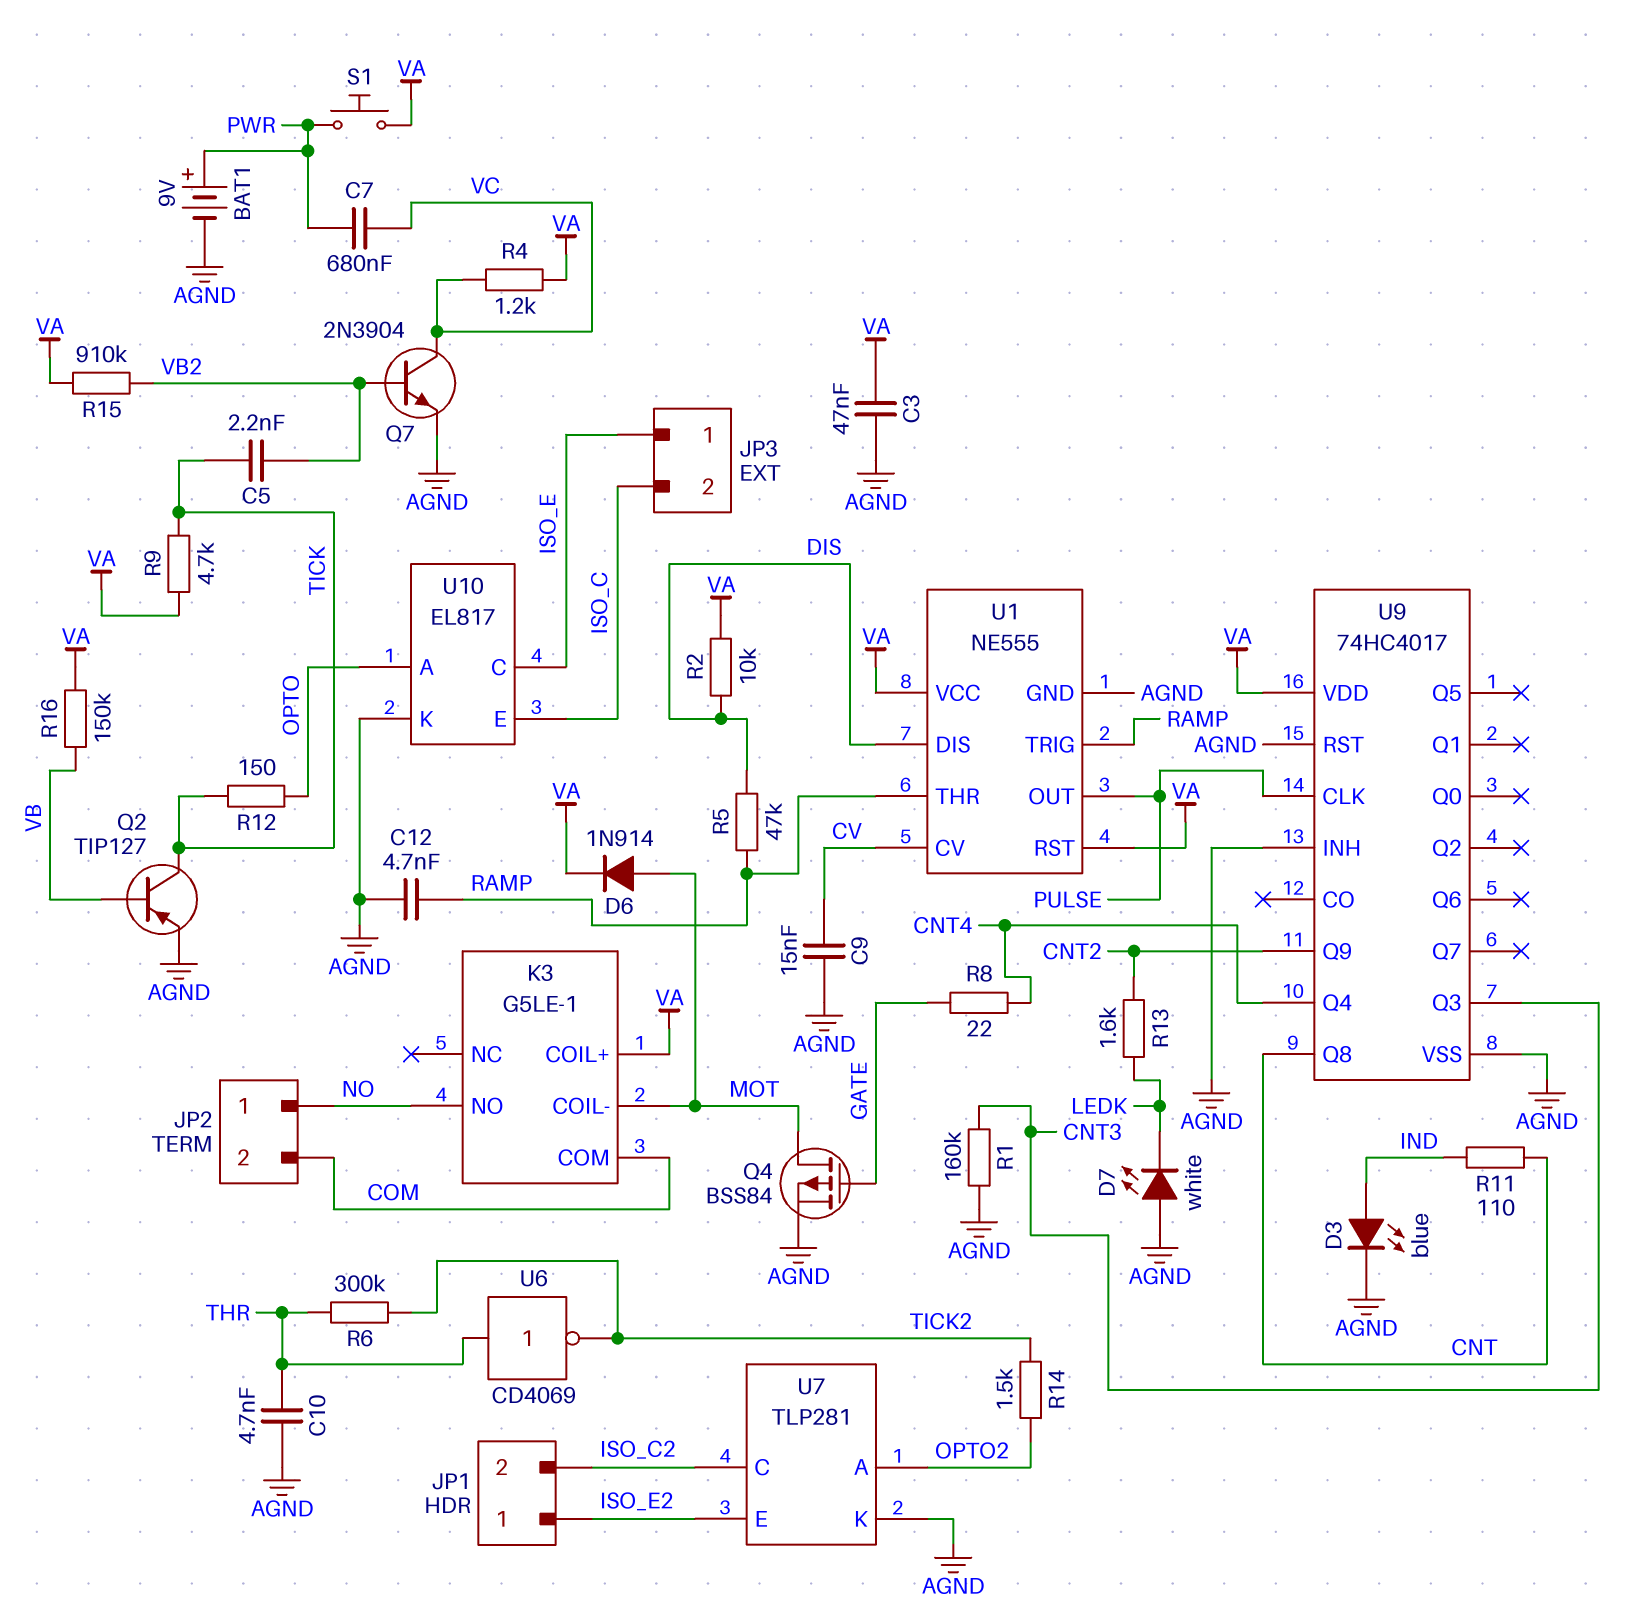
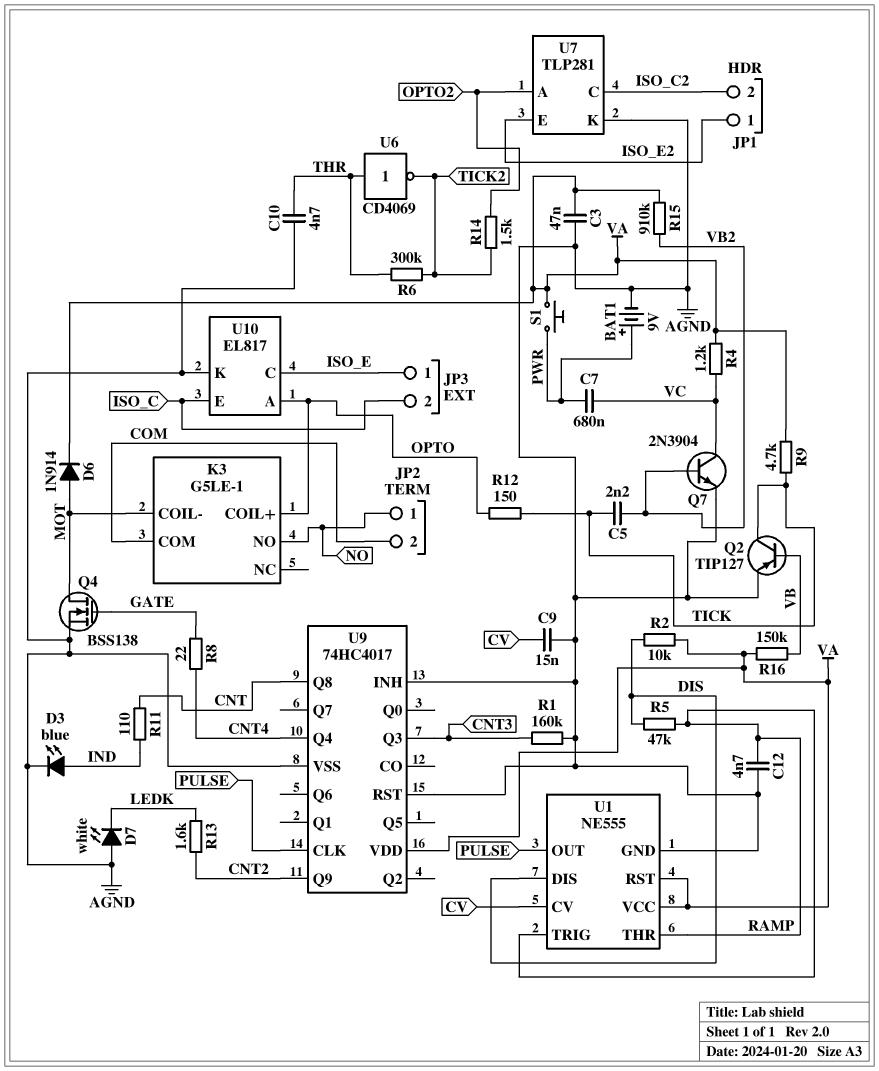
K3 pin COIL+: VA -> OPTO
Q4: PMOS BSS84 (G GATE, D MOT, S AGND) -> NMOS BSS138 (G GATE, D MOT, S AGND)

